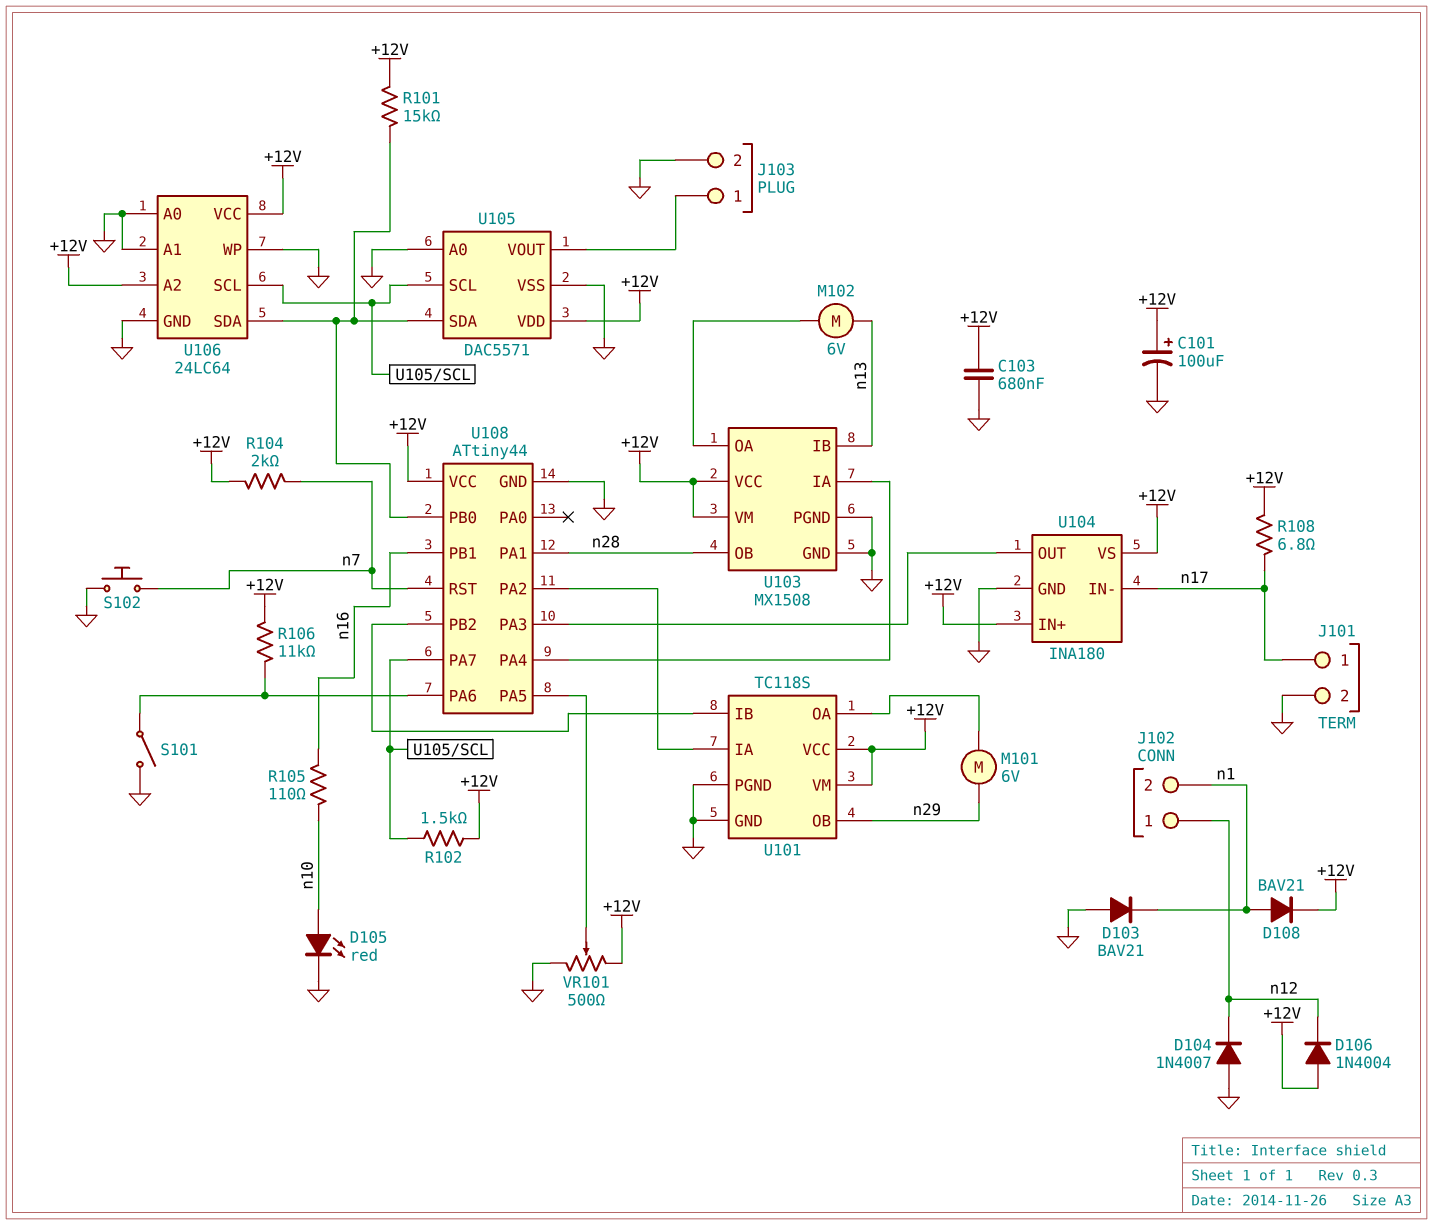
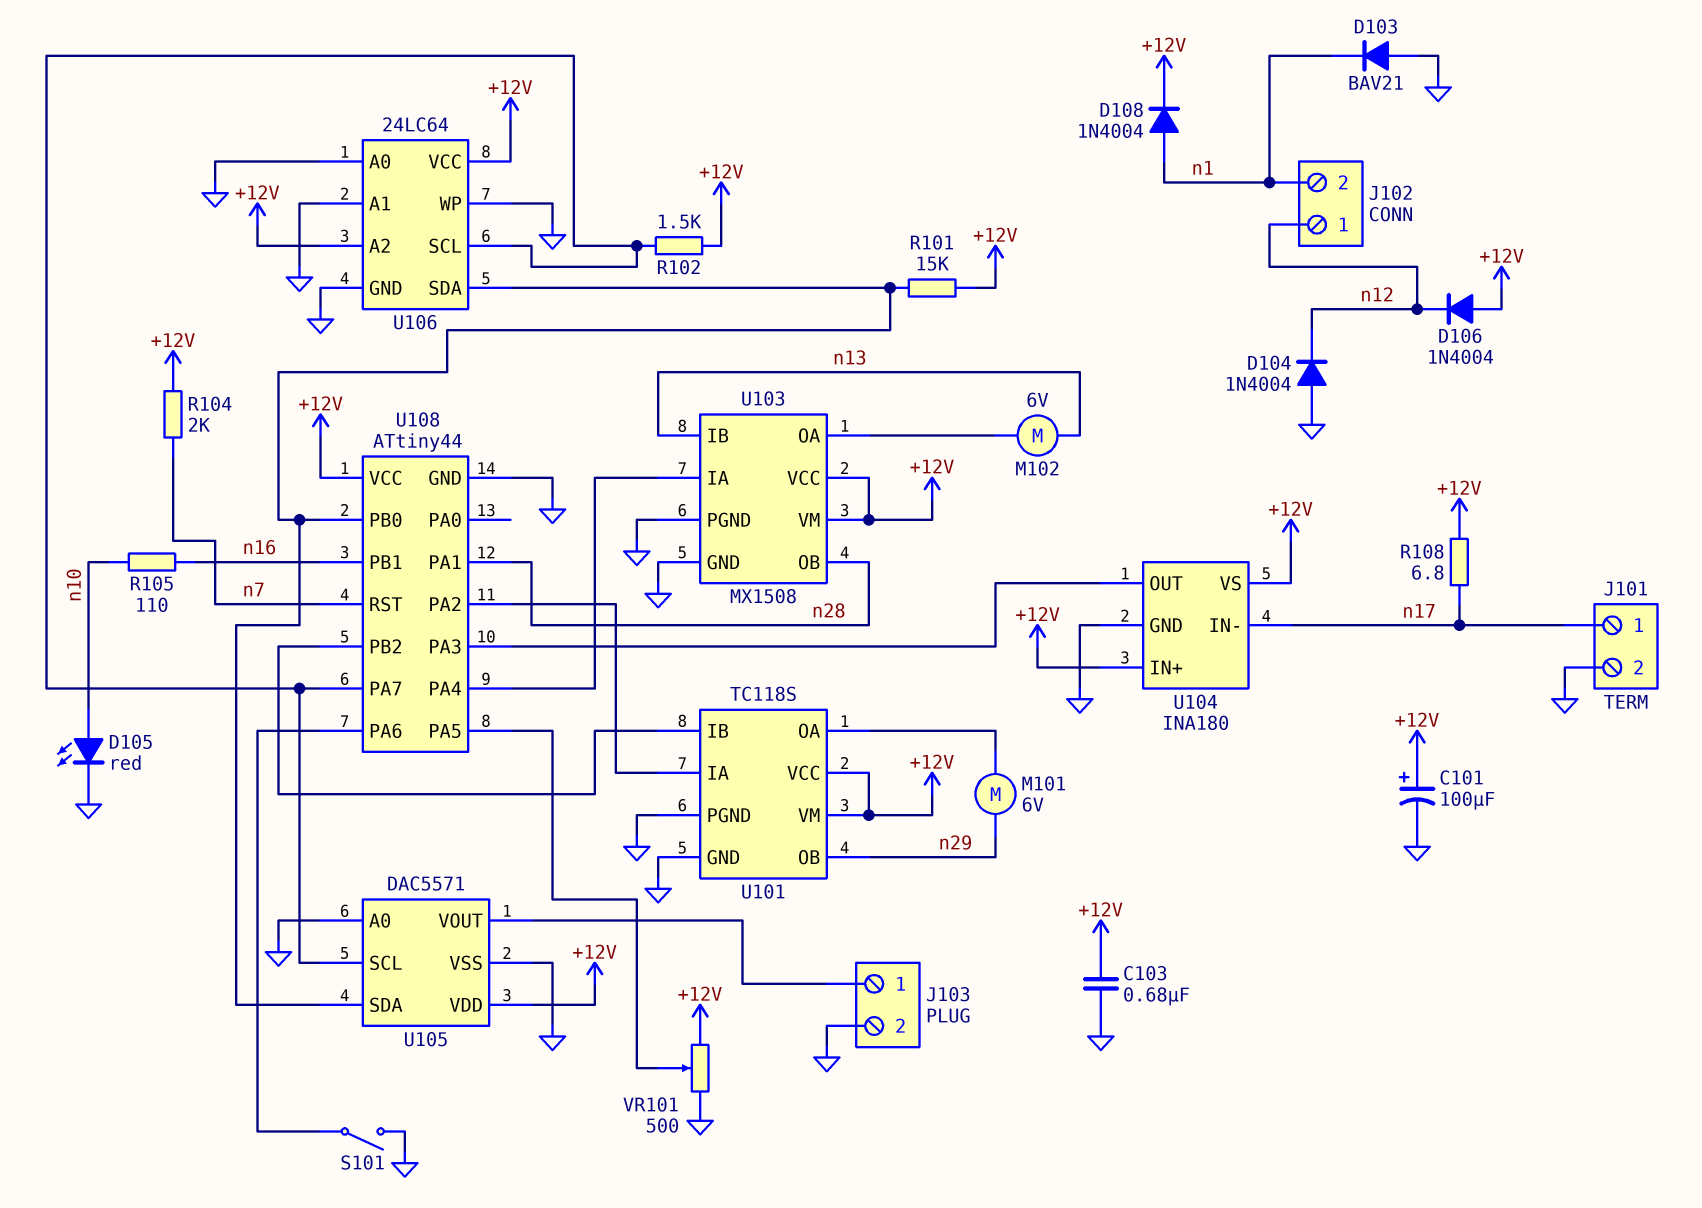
D104: diode 1N4007 (A GND, K n12) -> diode 1N4004 (A GND, K n12)
D108: diode BAV21 (A n1, K +12V) -> diode 1N4004 (A n1, K +12V)
R106: 11k (+12V, U108/PA6) -> none
S102: button (GND, n7) -> none

